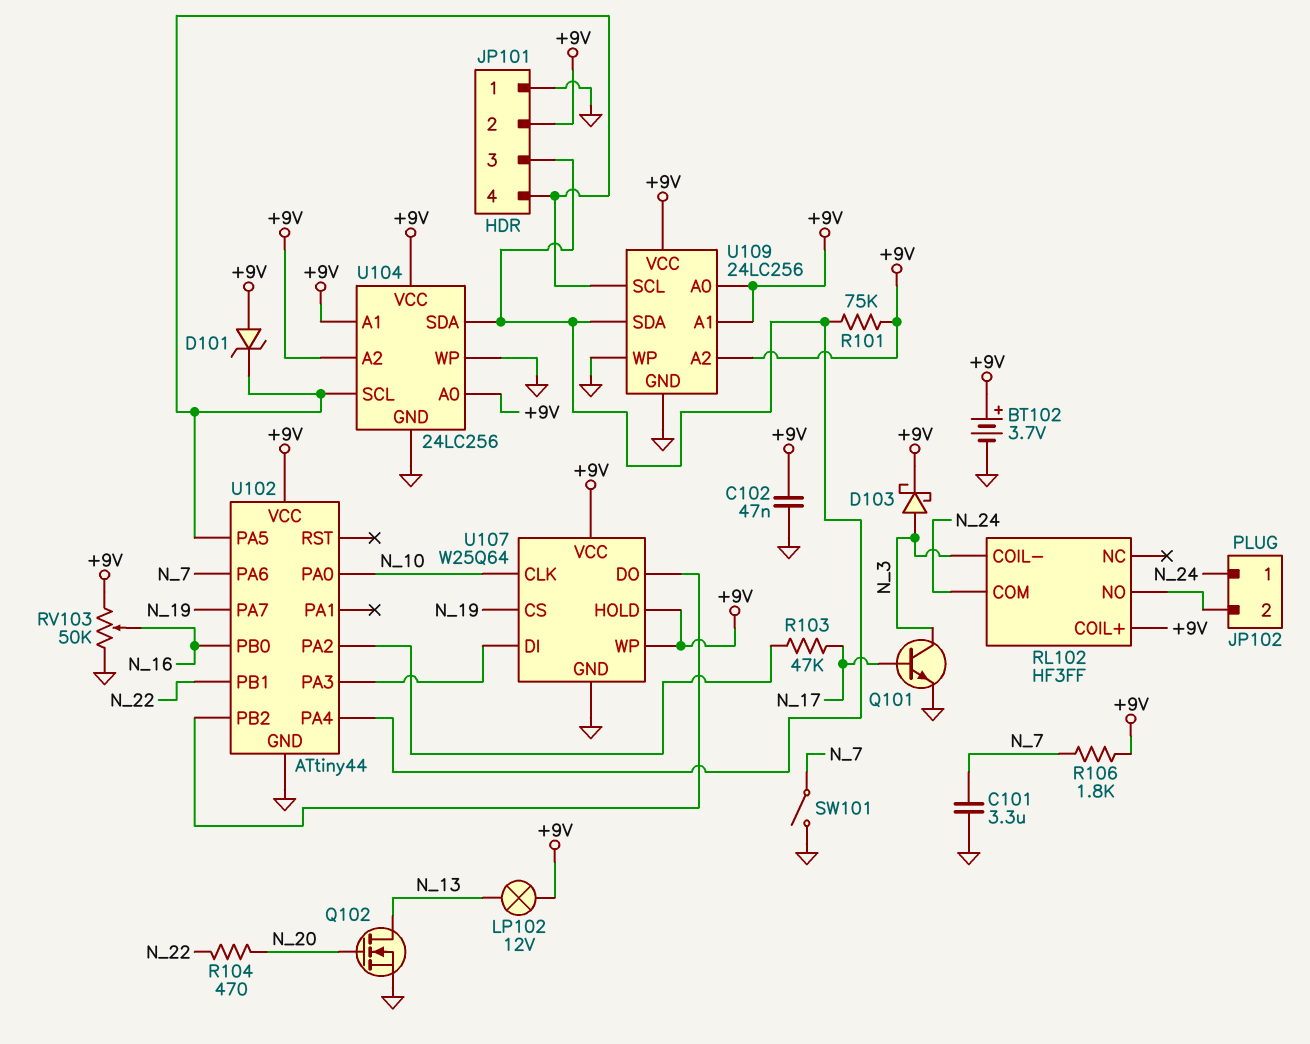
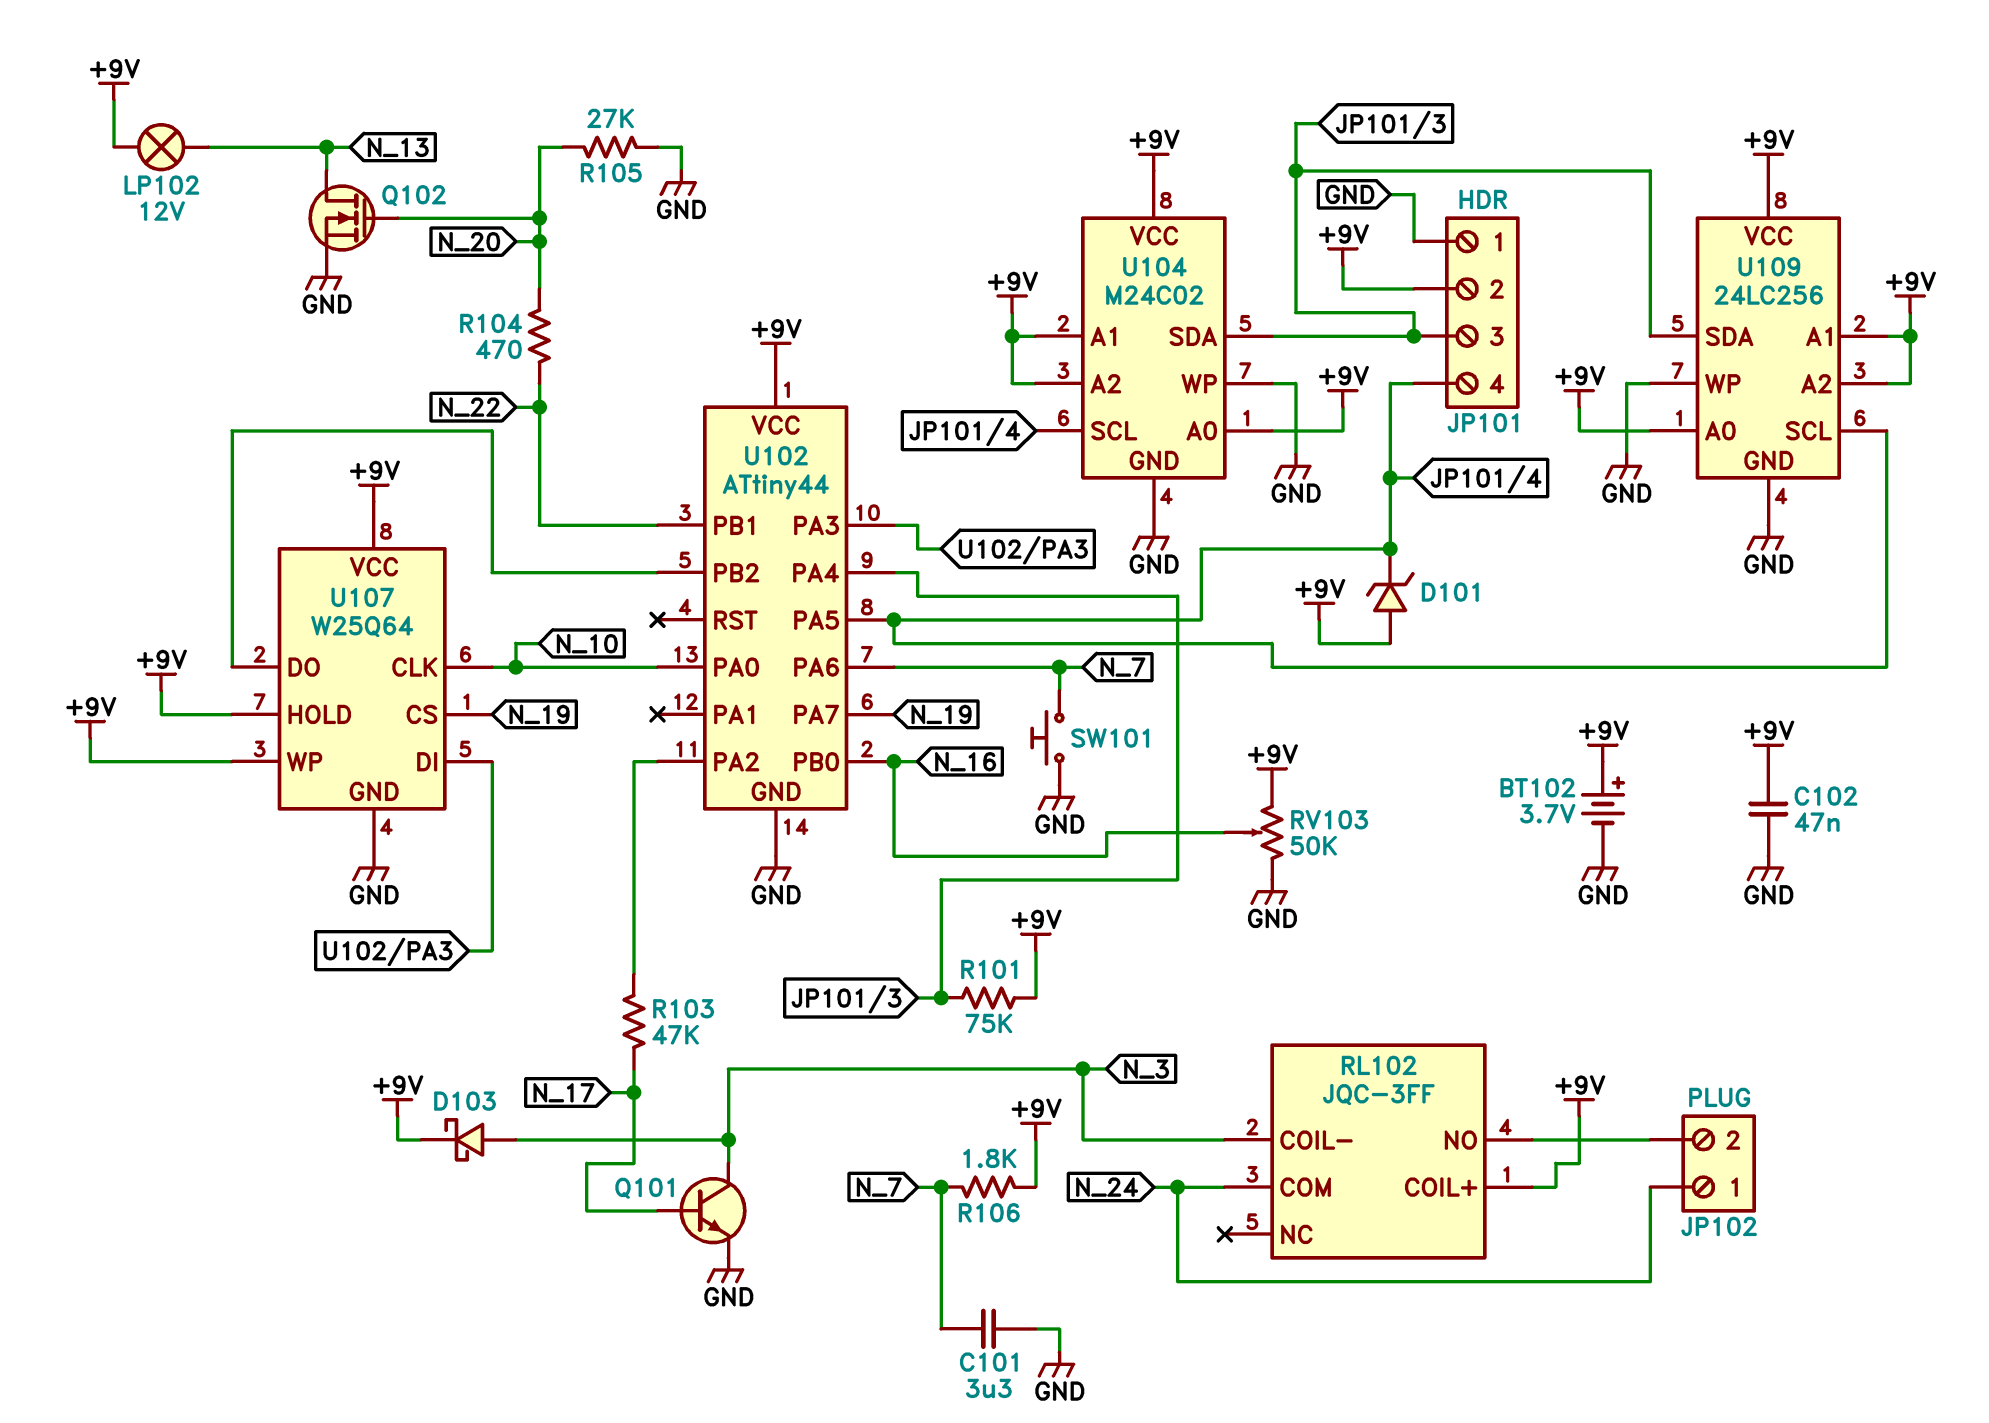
R105: none -> 27k (GND, N_20)
RL102: HF3FF -> JQC-3FF
SW101: switch (GND, N_7) -> button (GND, N_7)
U104: 24LC256 -> M24C02

